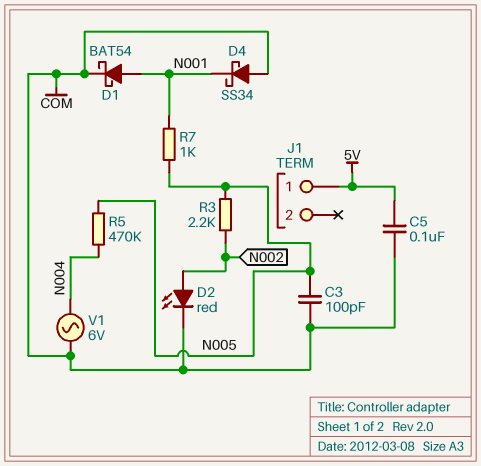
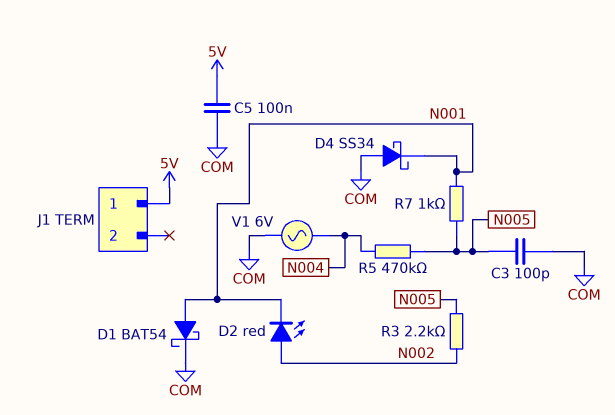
D2: LED red (A N002, K COM) -> LED red (A N002, K N001)

